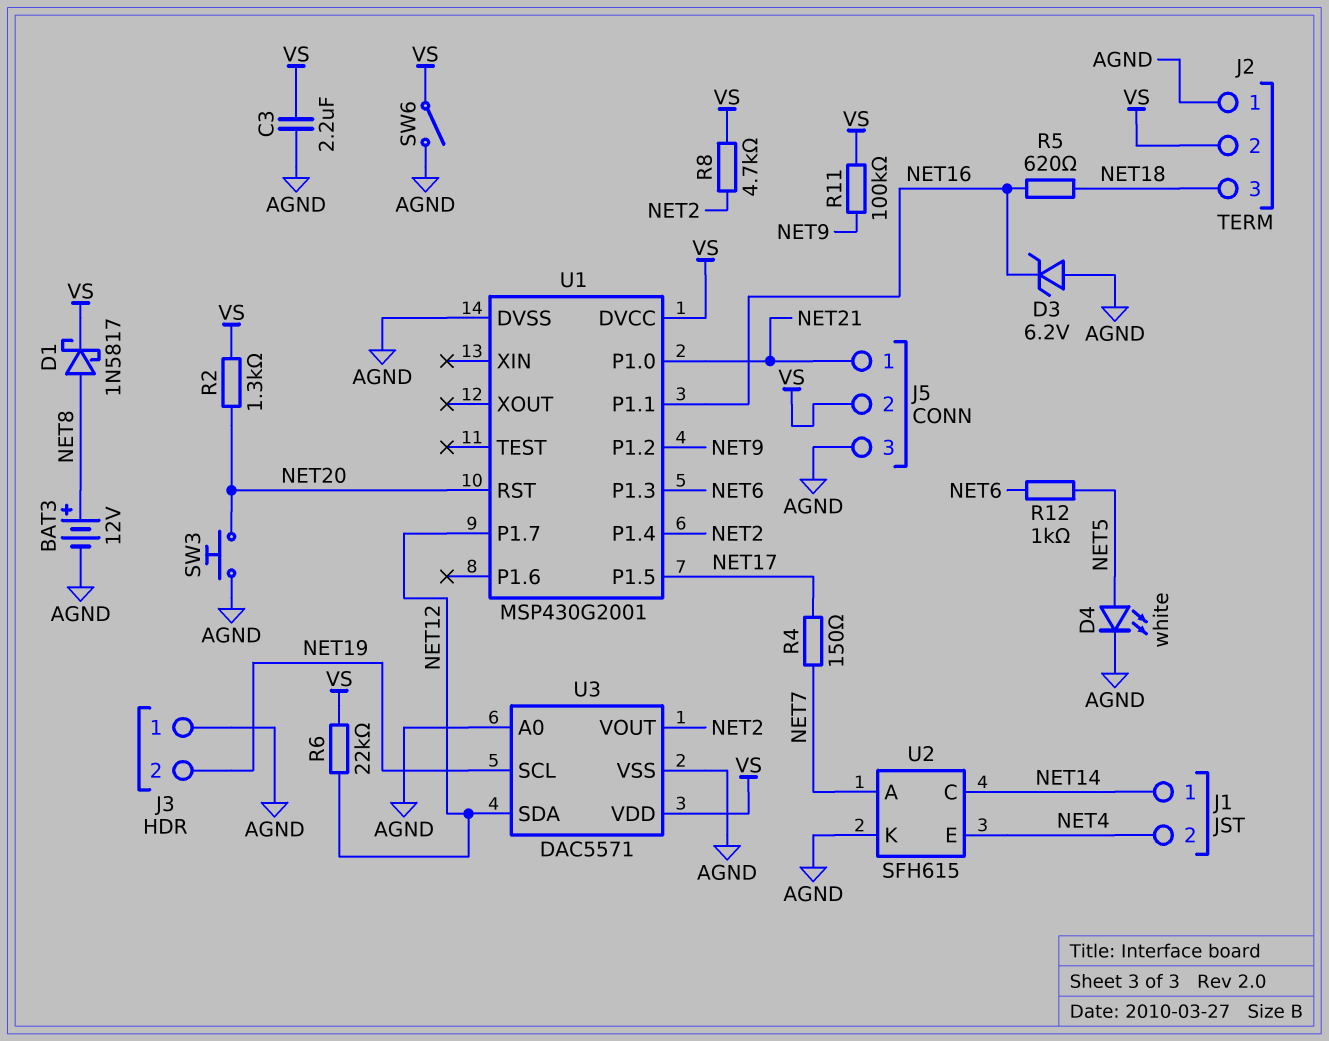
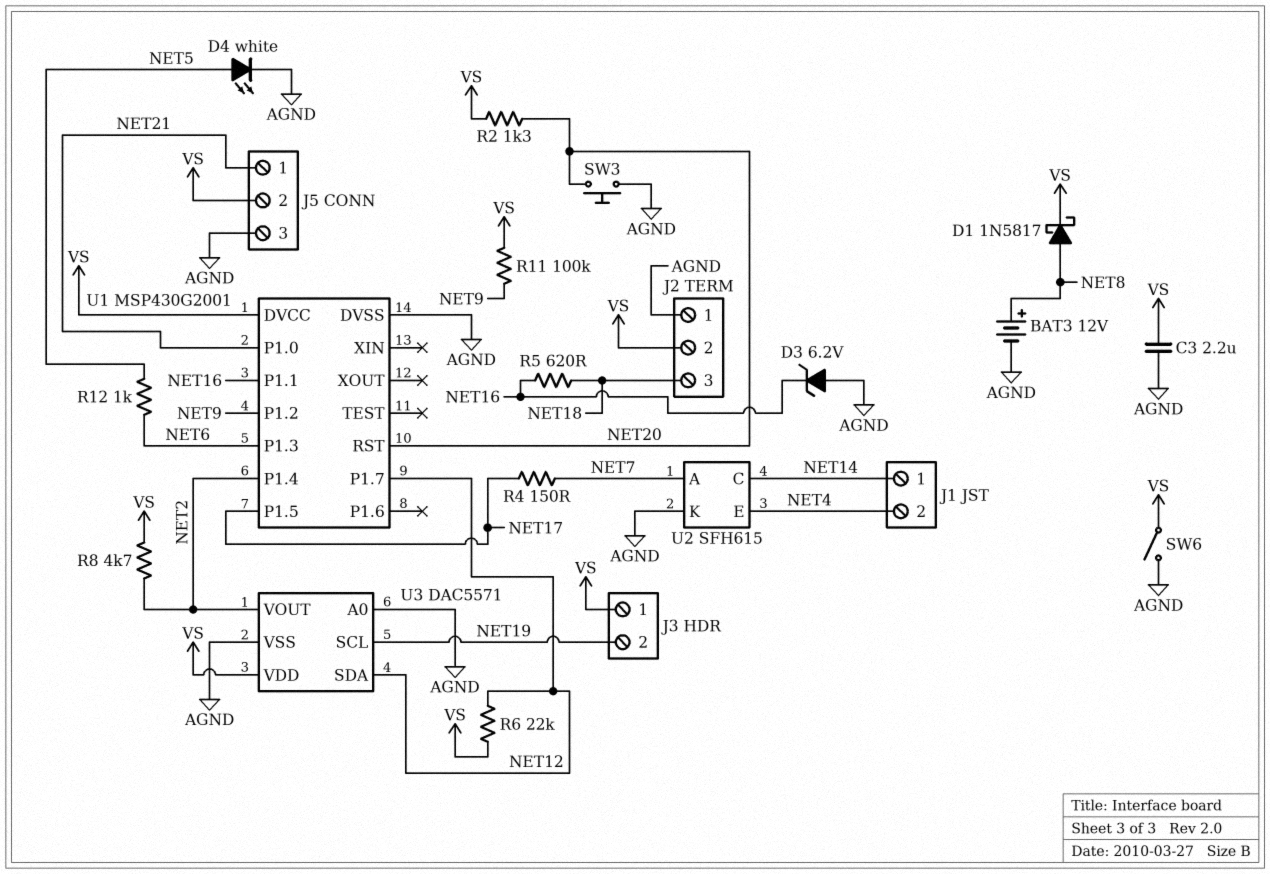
J3 pin 1: AGND -> VS

